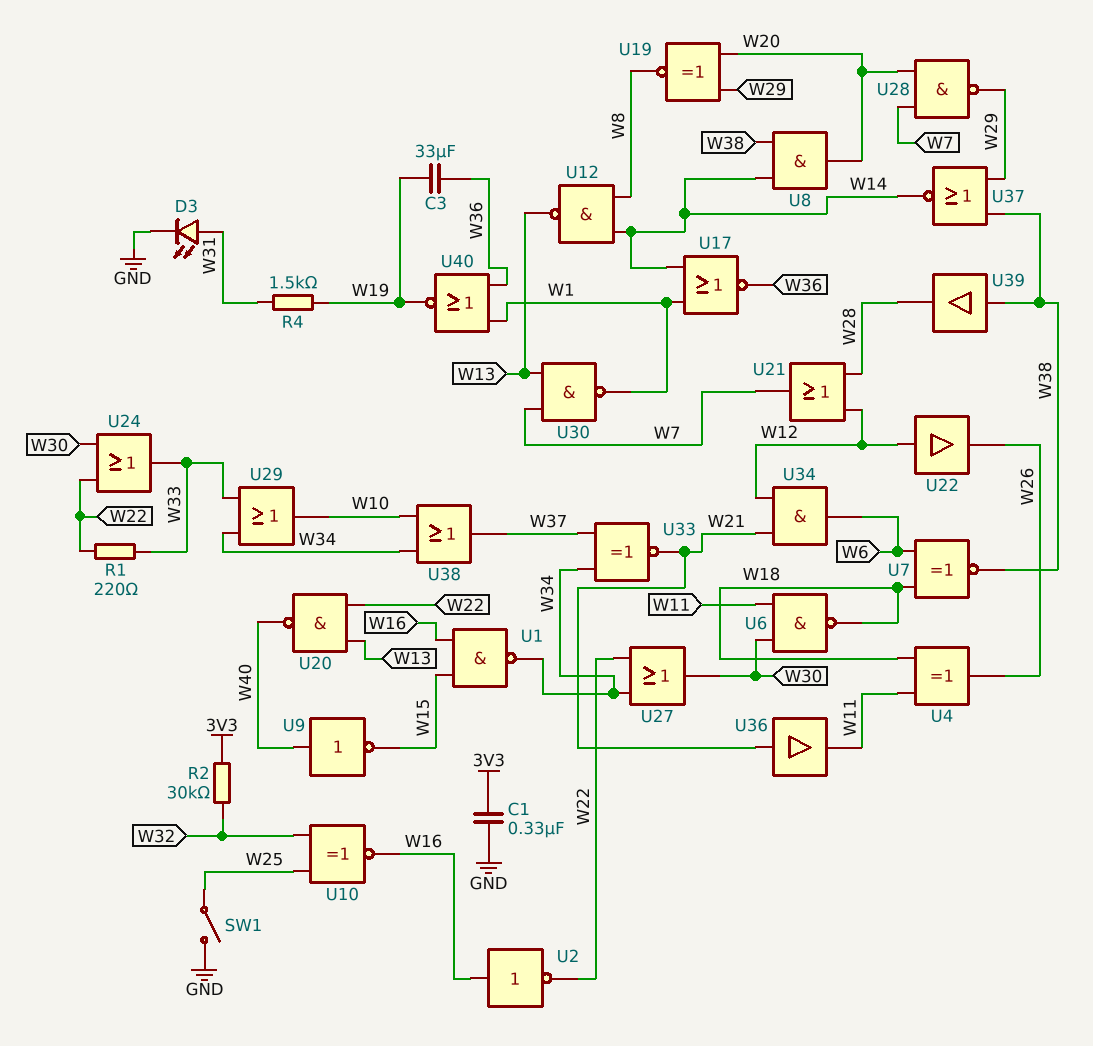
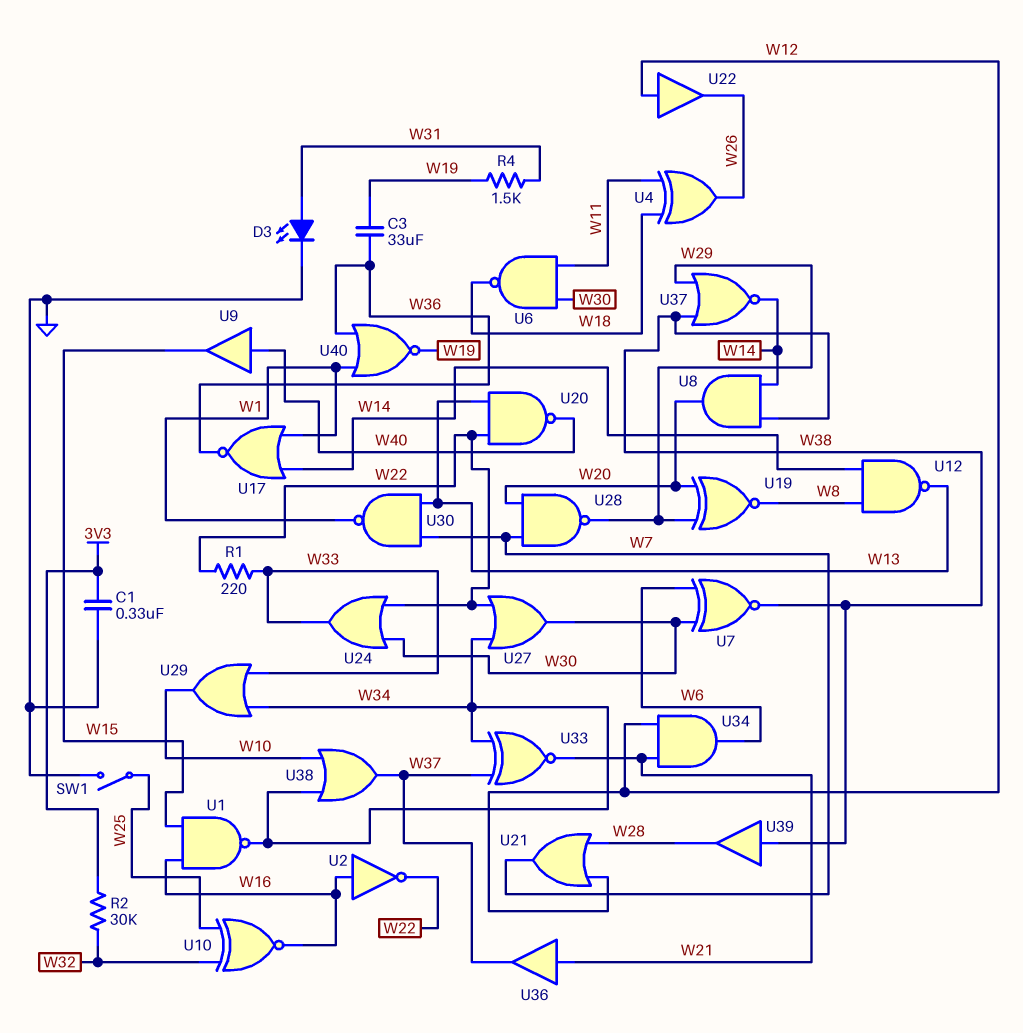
U7: XNOR (in W6, in W18, out W38) -> XNOR (in W6, in W30, out W38)
U9: NOT (in W40, out W15) -> buffer (in W40, out W15)
U36: buffer (in W21, out W11) -> buffer (in W21, out W37)

